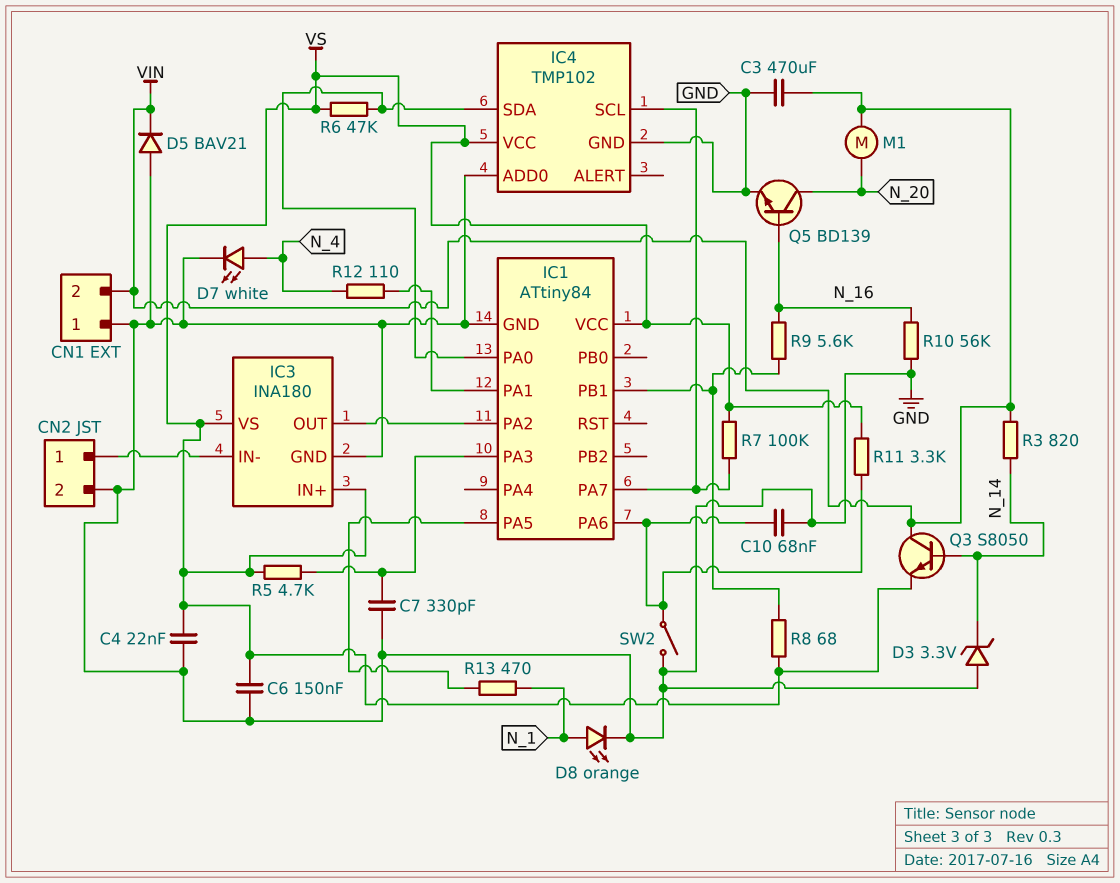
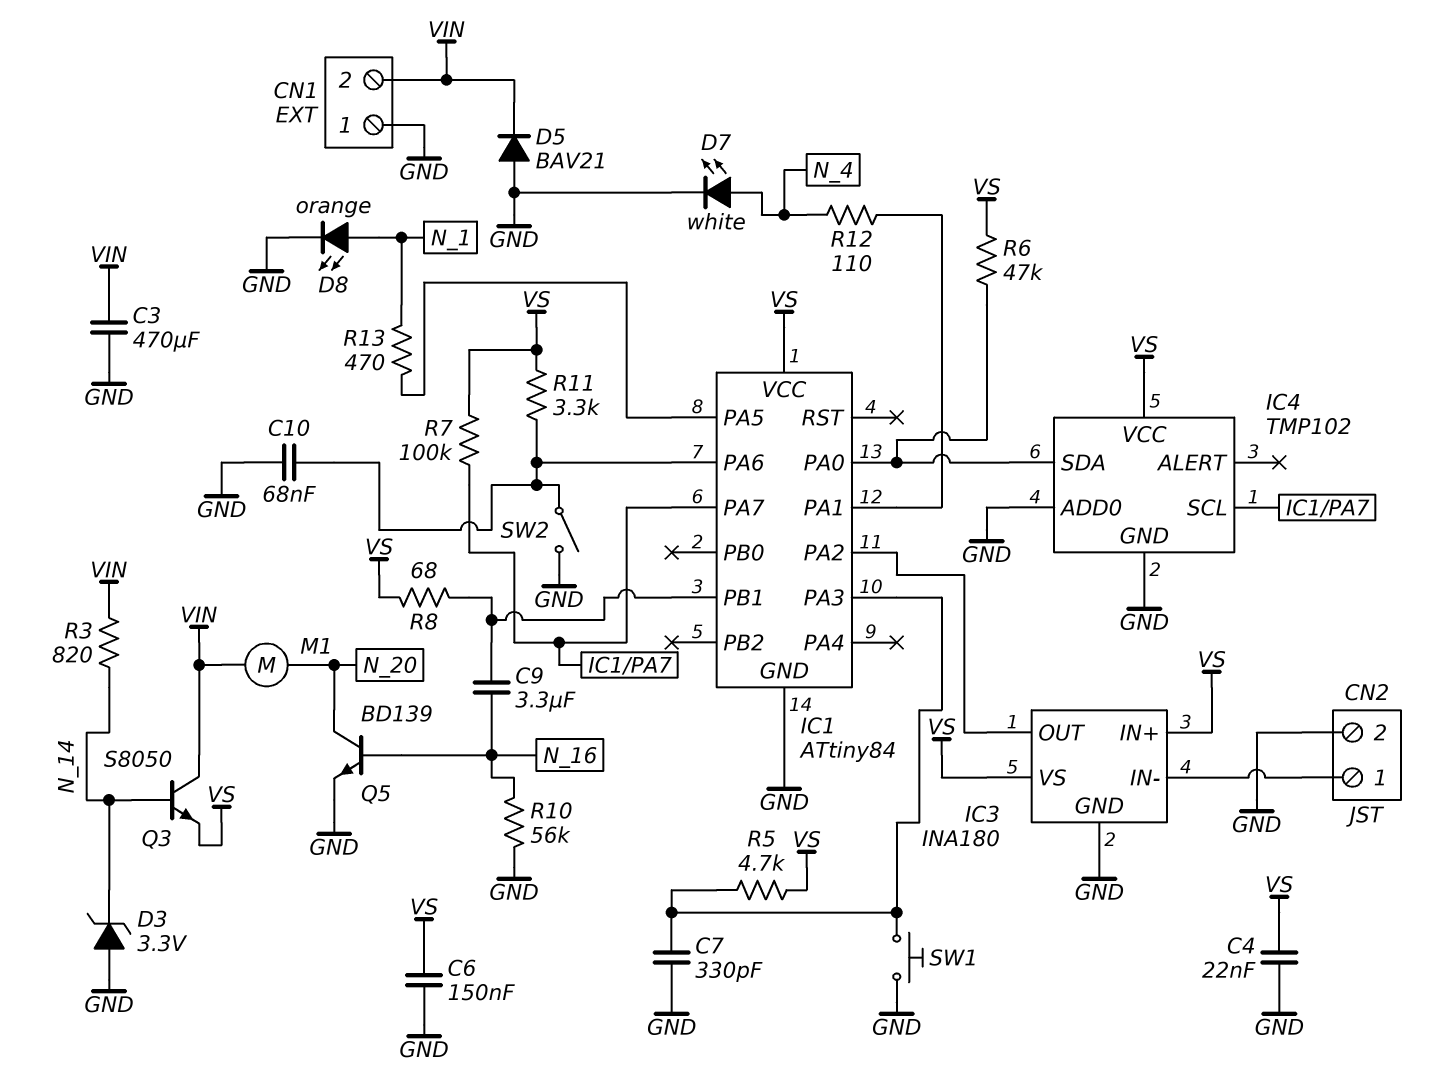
C9: none -> 3.3uF (IC1/PB1, N_16)
R9: 5.6k (IC1/PB1, N_16) -> none
SW1: none -> button (GND, IC1/PA3)

